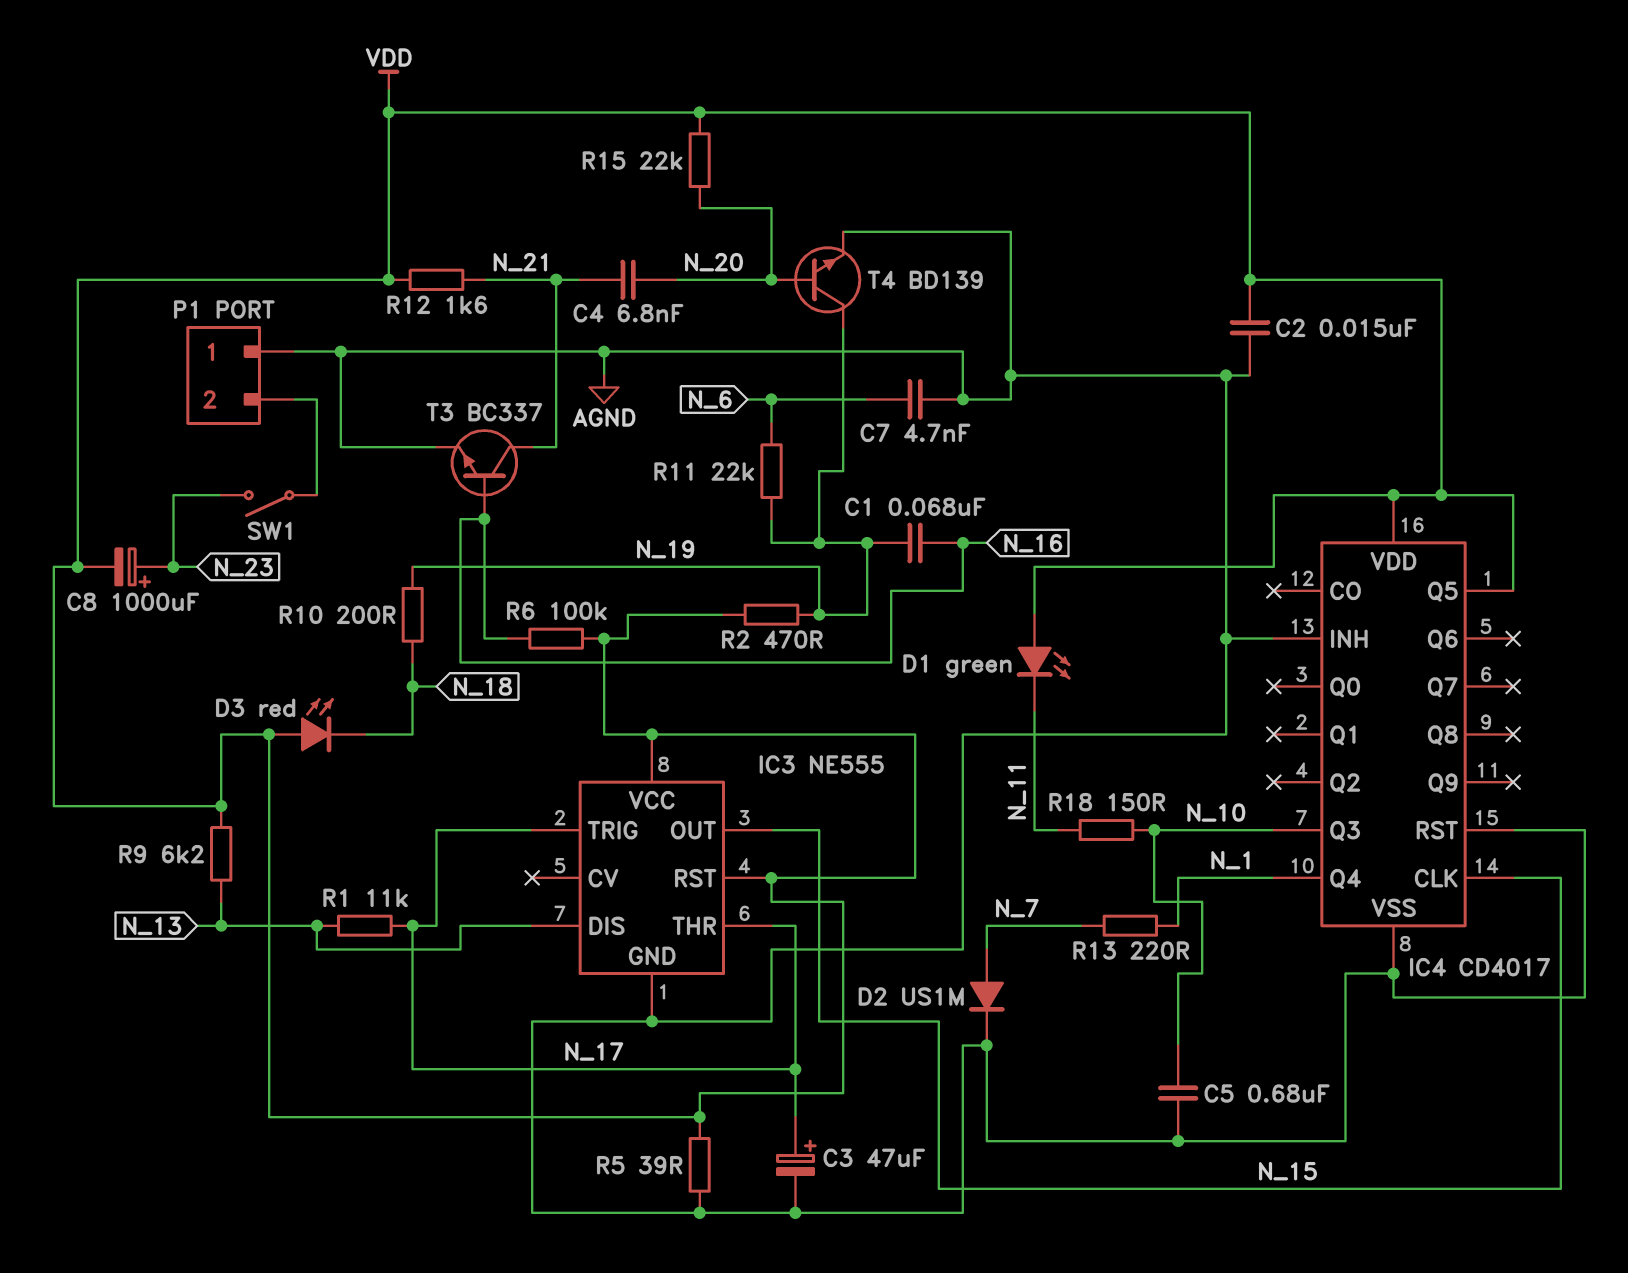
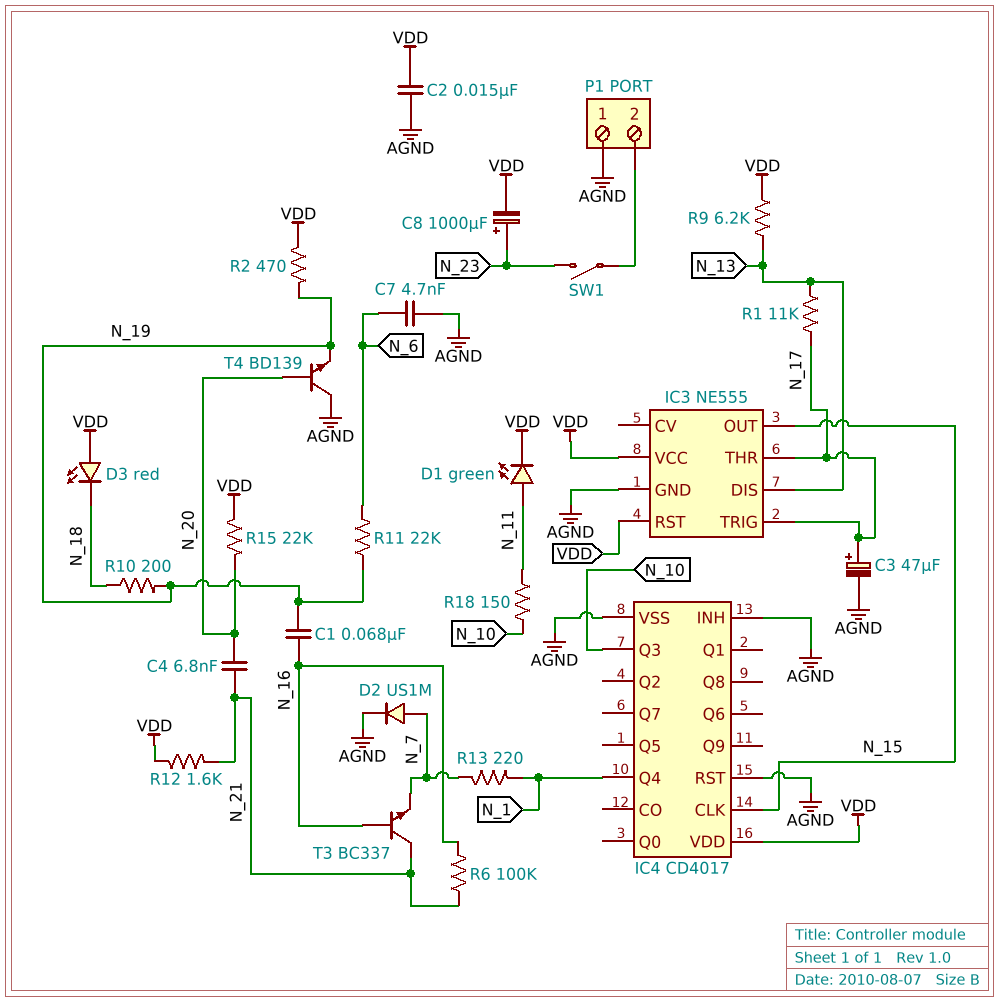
C5: 680nF (AGND, N_10) -> none
D1: LED green (A VDD, K N_11) -> LED green (A N_11, K VDD)
IC4 pin Q5: VDD -> none
R5: 39 (AGND, VDD) -> none
R6: 100k (N_16, VDD) -> 100k (N_16, N_21)
T3: NPN BC337 (B N_16, C N_21, E AGND) -> NPN BC337 (B N_16, C N_21, E N_7)
T4: NPN BD139 (B N_20, C N_19, E AGND) -> NPN BD139 (B N_20, C AGND, E N_19)

